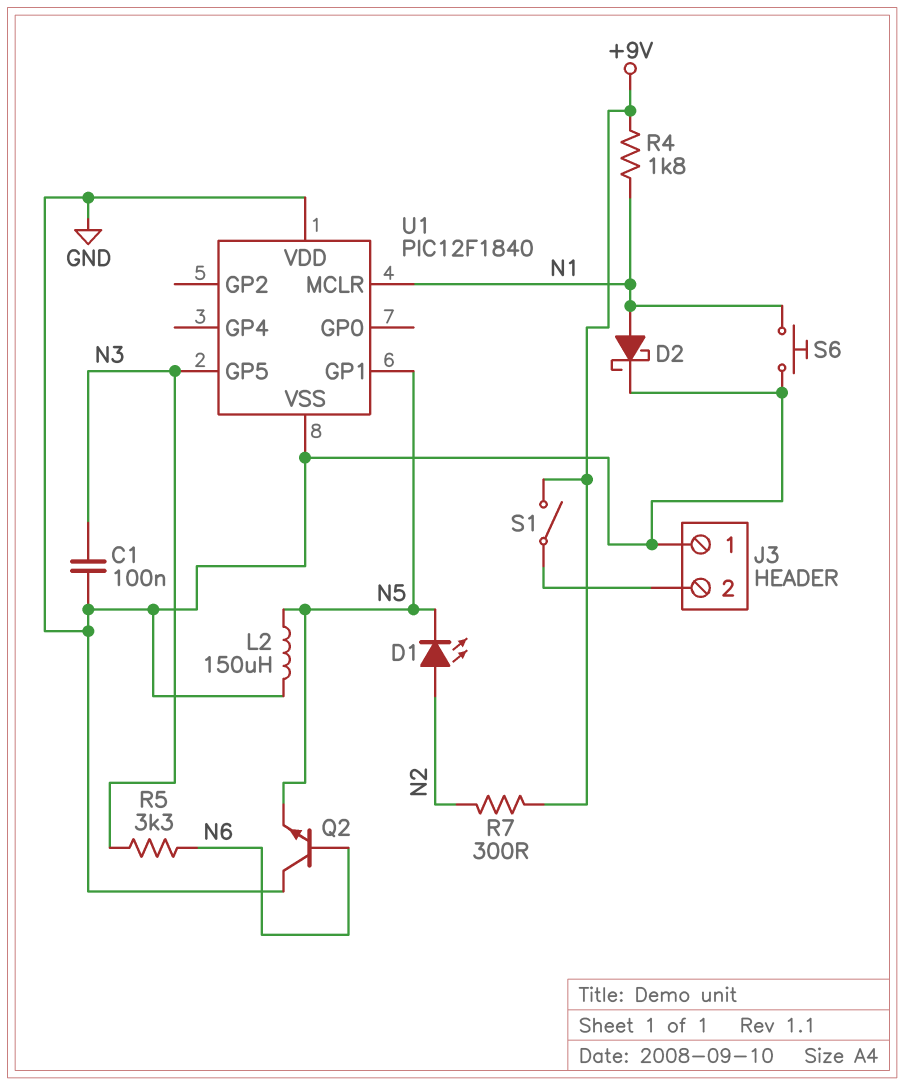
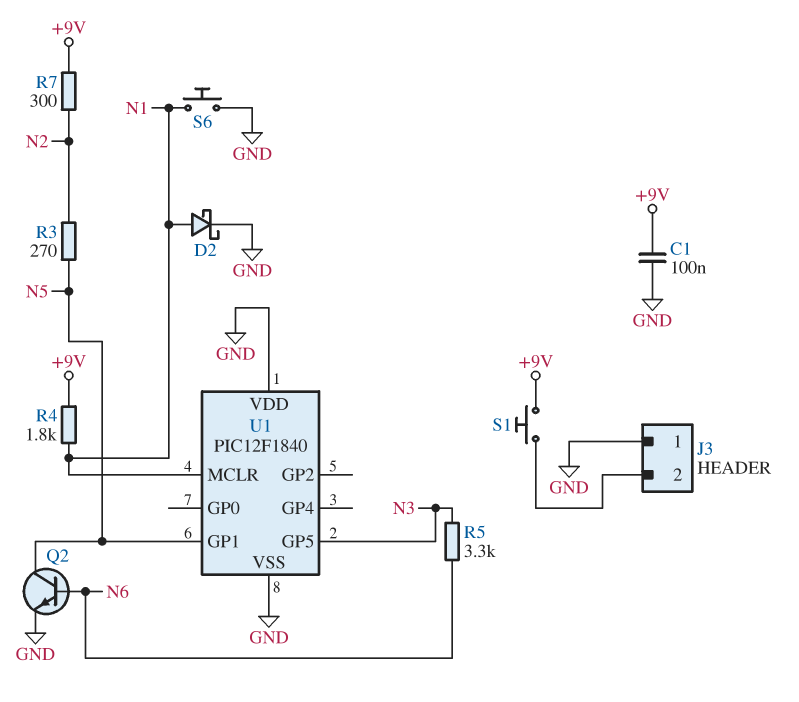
C1: 100nF (GND, N3) -> 100nF (+9V, GND)
D1: LED (A N2, K N5) -> none
L2: 150uH (GND, N5) -> none
Q2: NPN (B N6, C GND, E N5) -> NPN (B N6, C N5, E GND)
R3: none -> 270 (N2, N5)
S1: switch (+9V, J3/2) -> button (+9V, J3/2)

